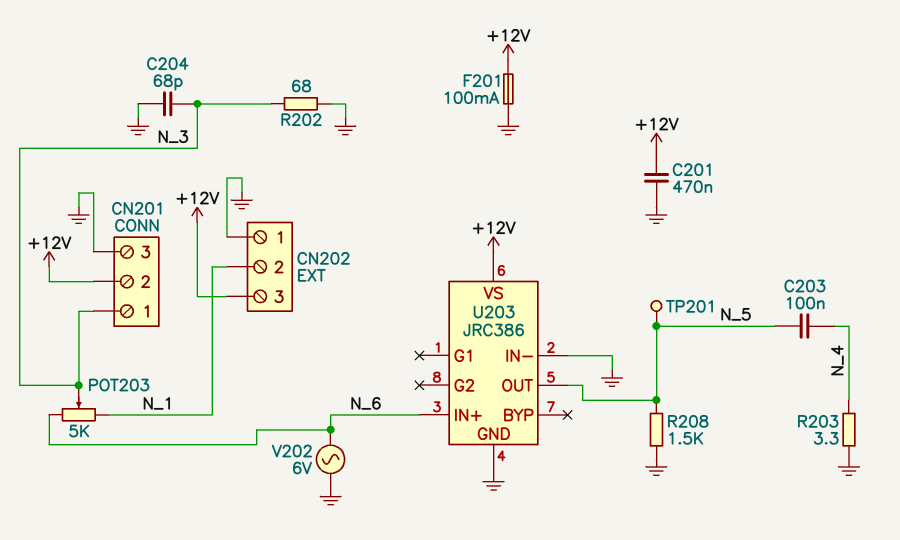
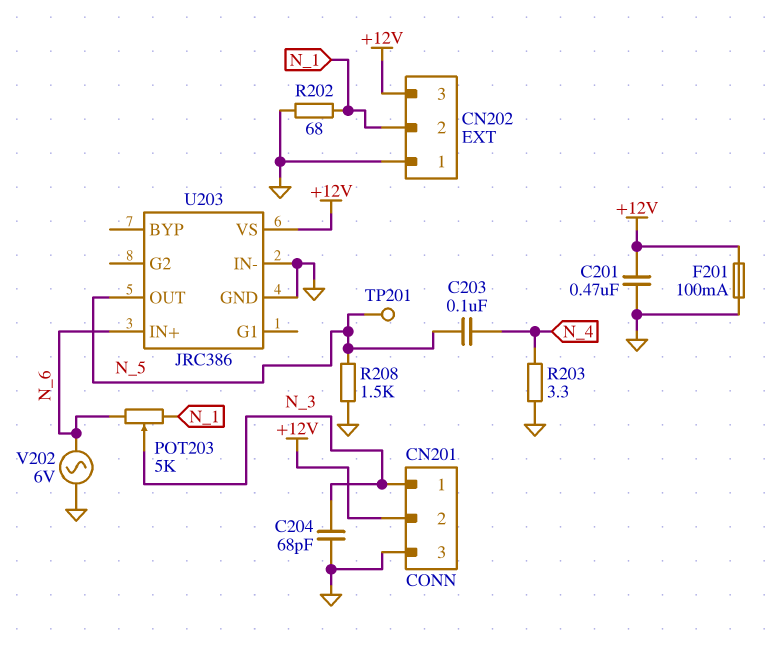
R202: 68 (GND, N_3) -> 68 (GND, N_1)

